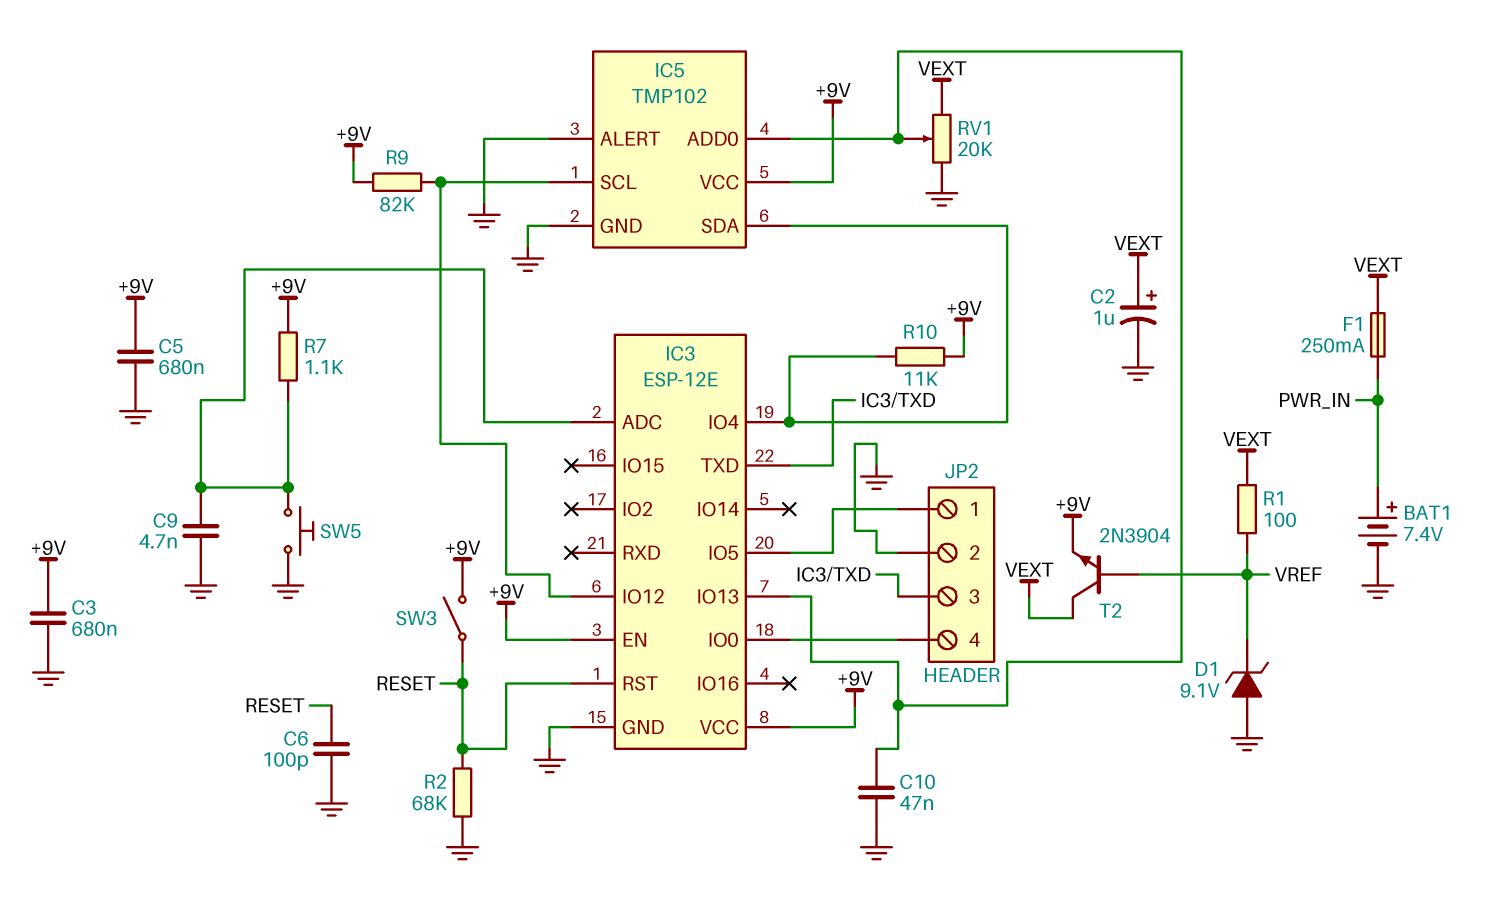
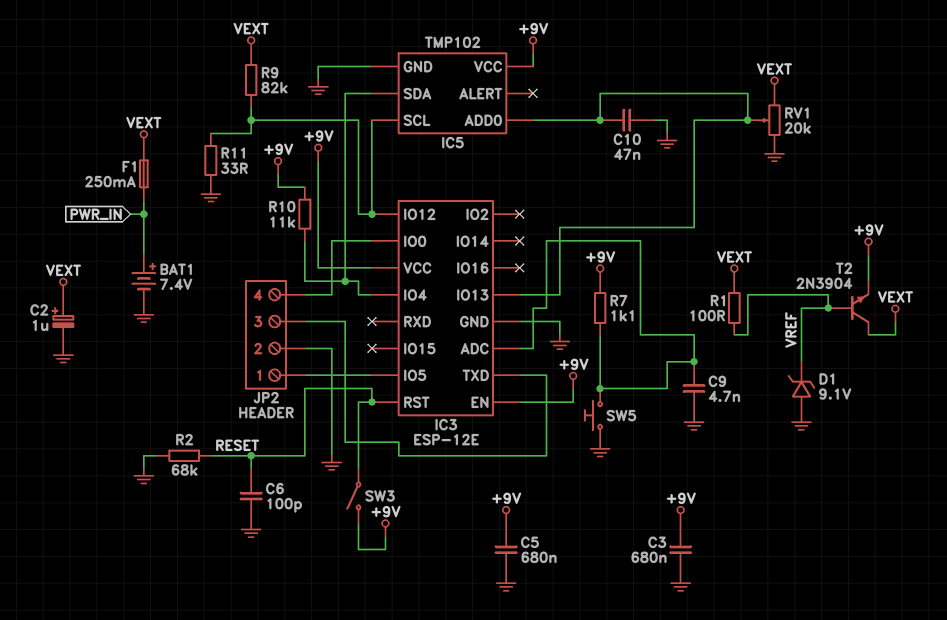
IC5 pin ALERT: GND -> none
R9: 82k (+9V, IC3/IO12) -> 82k (IC3/IO12, VEXT)
R11: none -> 33 (GND, IC3/IO12)

